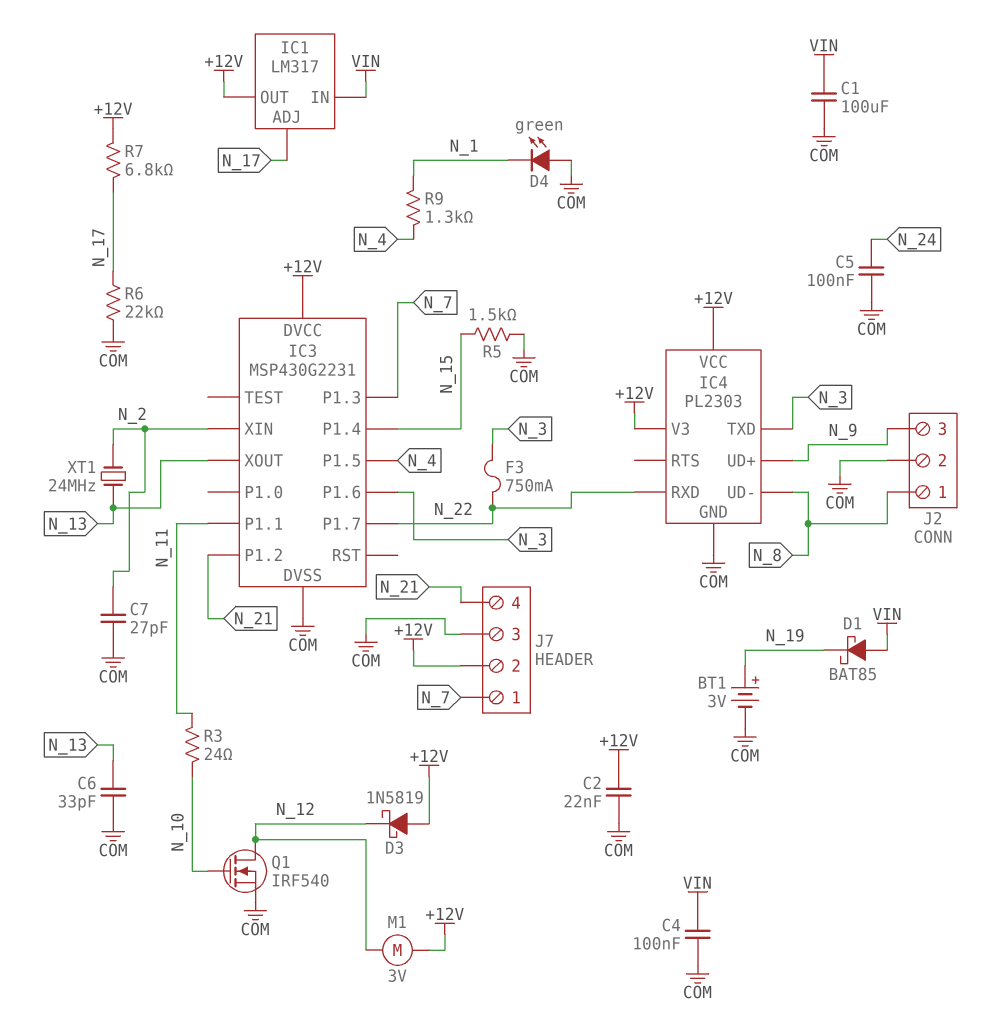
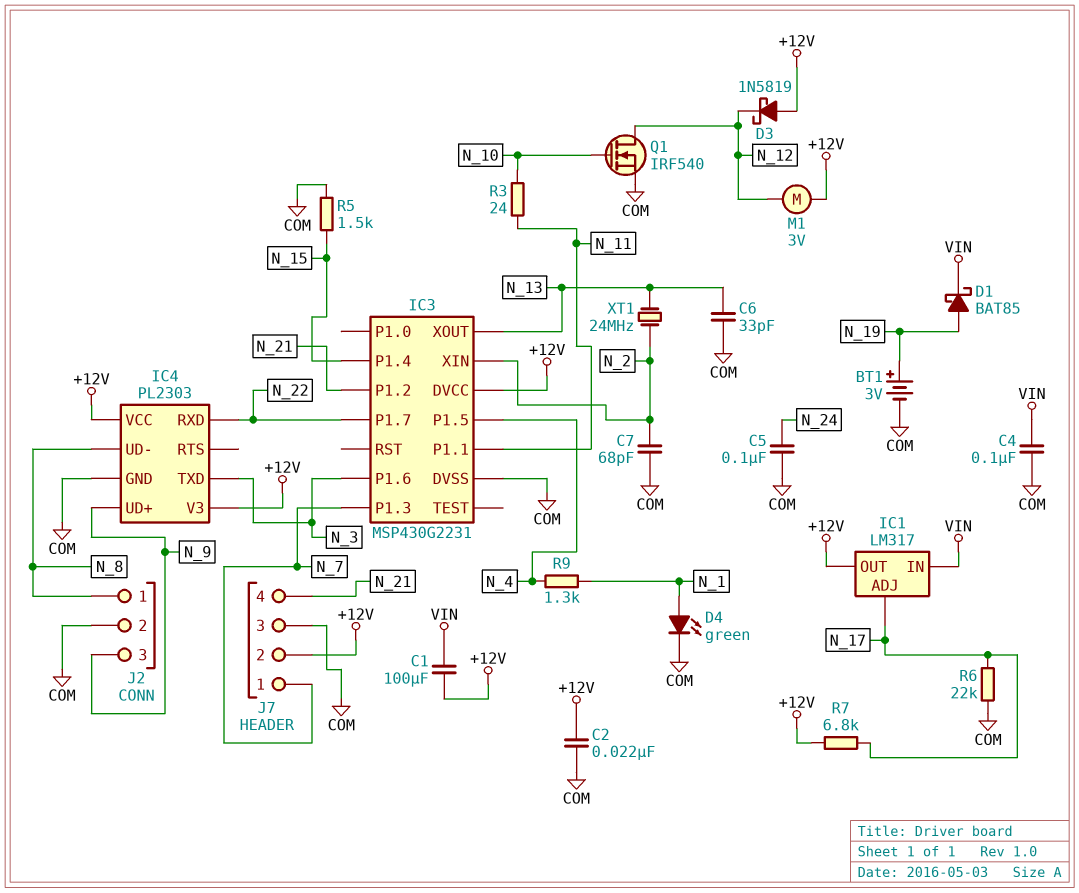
C1: 100uF (COM, VIN) -> 100uF (+12V, VIN)
C7: 27pF (COM, N_2) -> 68pF (COM, N_2)
D1: schottky BAT85 (A VIN, K N_19) -> schottky BAT85 (A N_19, K VIN)
D4: LED green (A COM, K N_1) -> LED green (A N_1, K COM)
F3: 750mA (N_3, N_22) -> none

